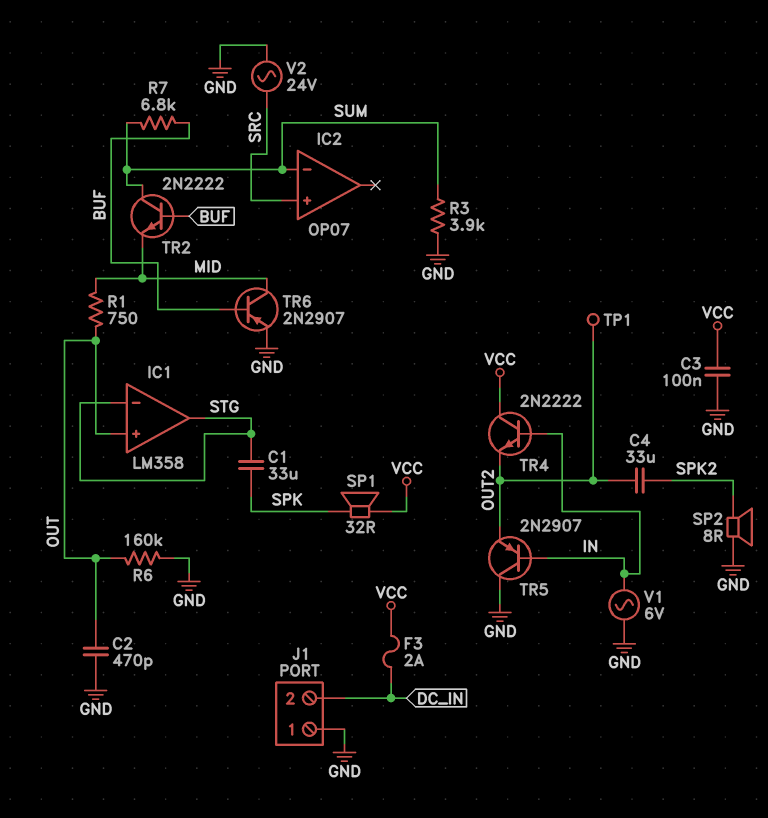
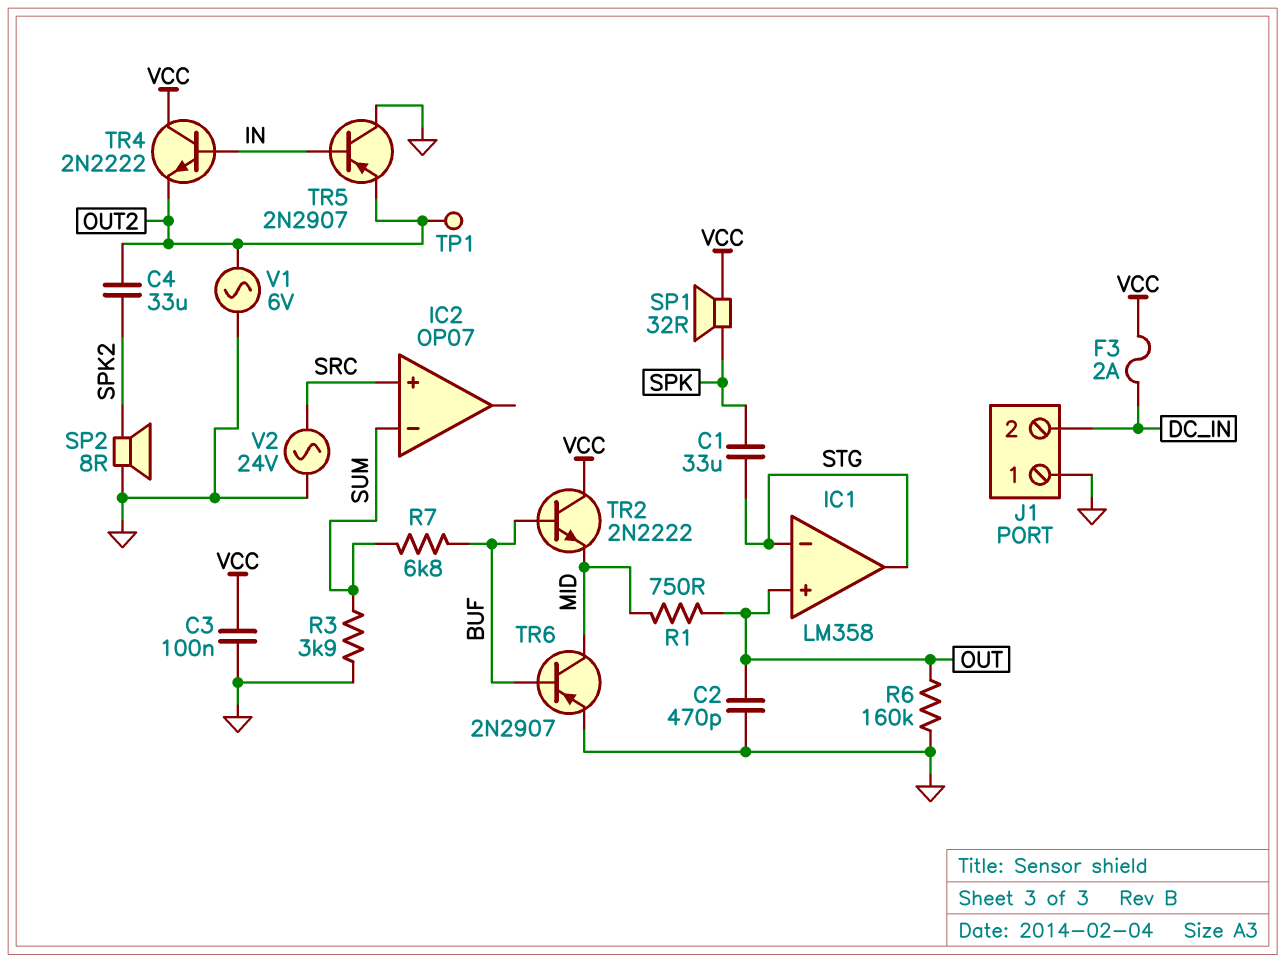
TR2: NPN 2N2222 (B BUF, C SUM, E MID) -> NPN 2N2222 (B BUF, C VCC, E MID)
V1: AC 6V (GND, IN) -> AC 6V (GND, OUT2)

